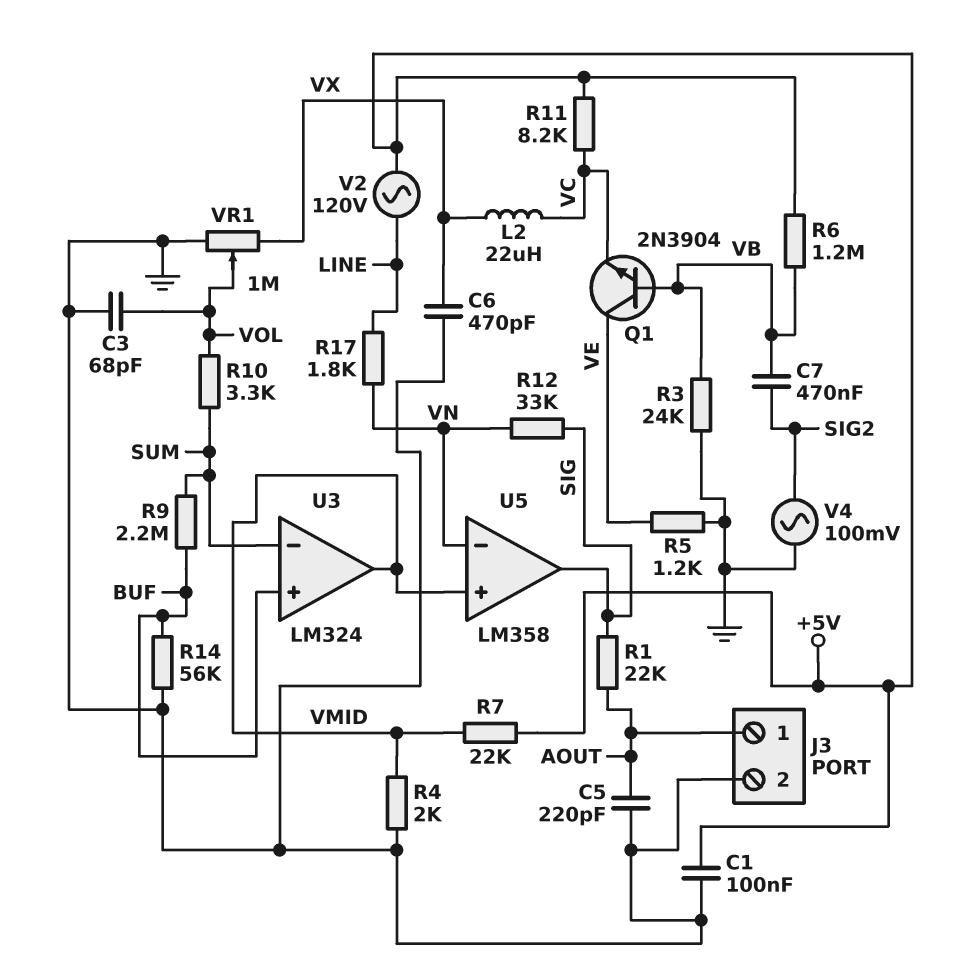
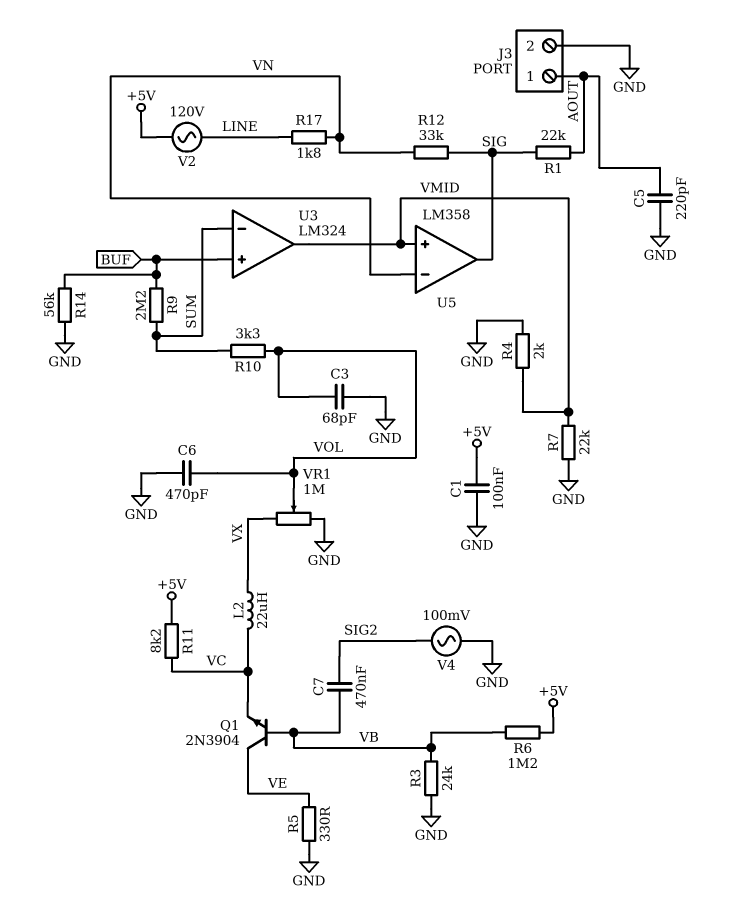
C6: 470pF (GND, VX) -> 470pF (GND, VOL)
R5: 1.2k (GND, VE) -> 330 (GND, VE)
R7: 22k (+5V, VMID) -> 22k (GND, VMID)

